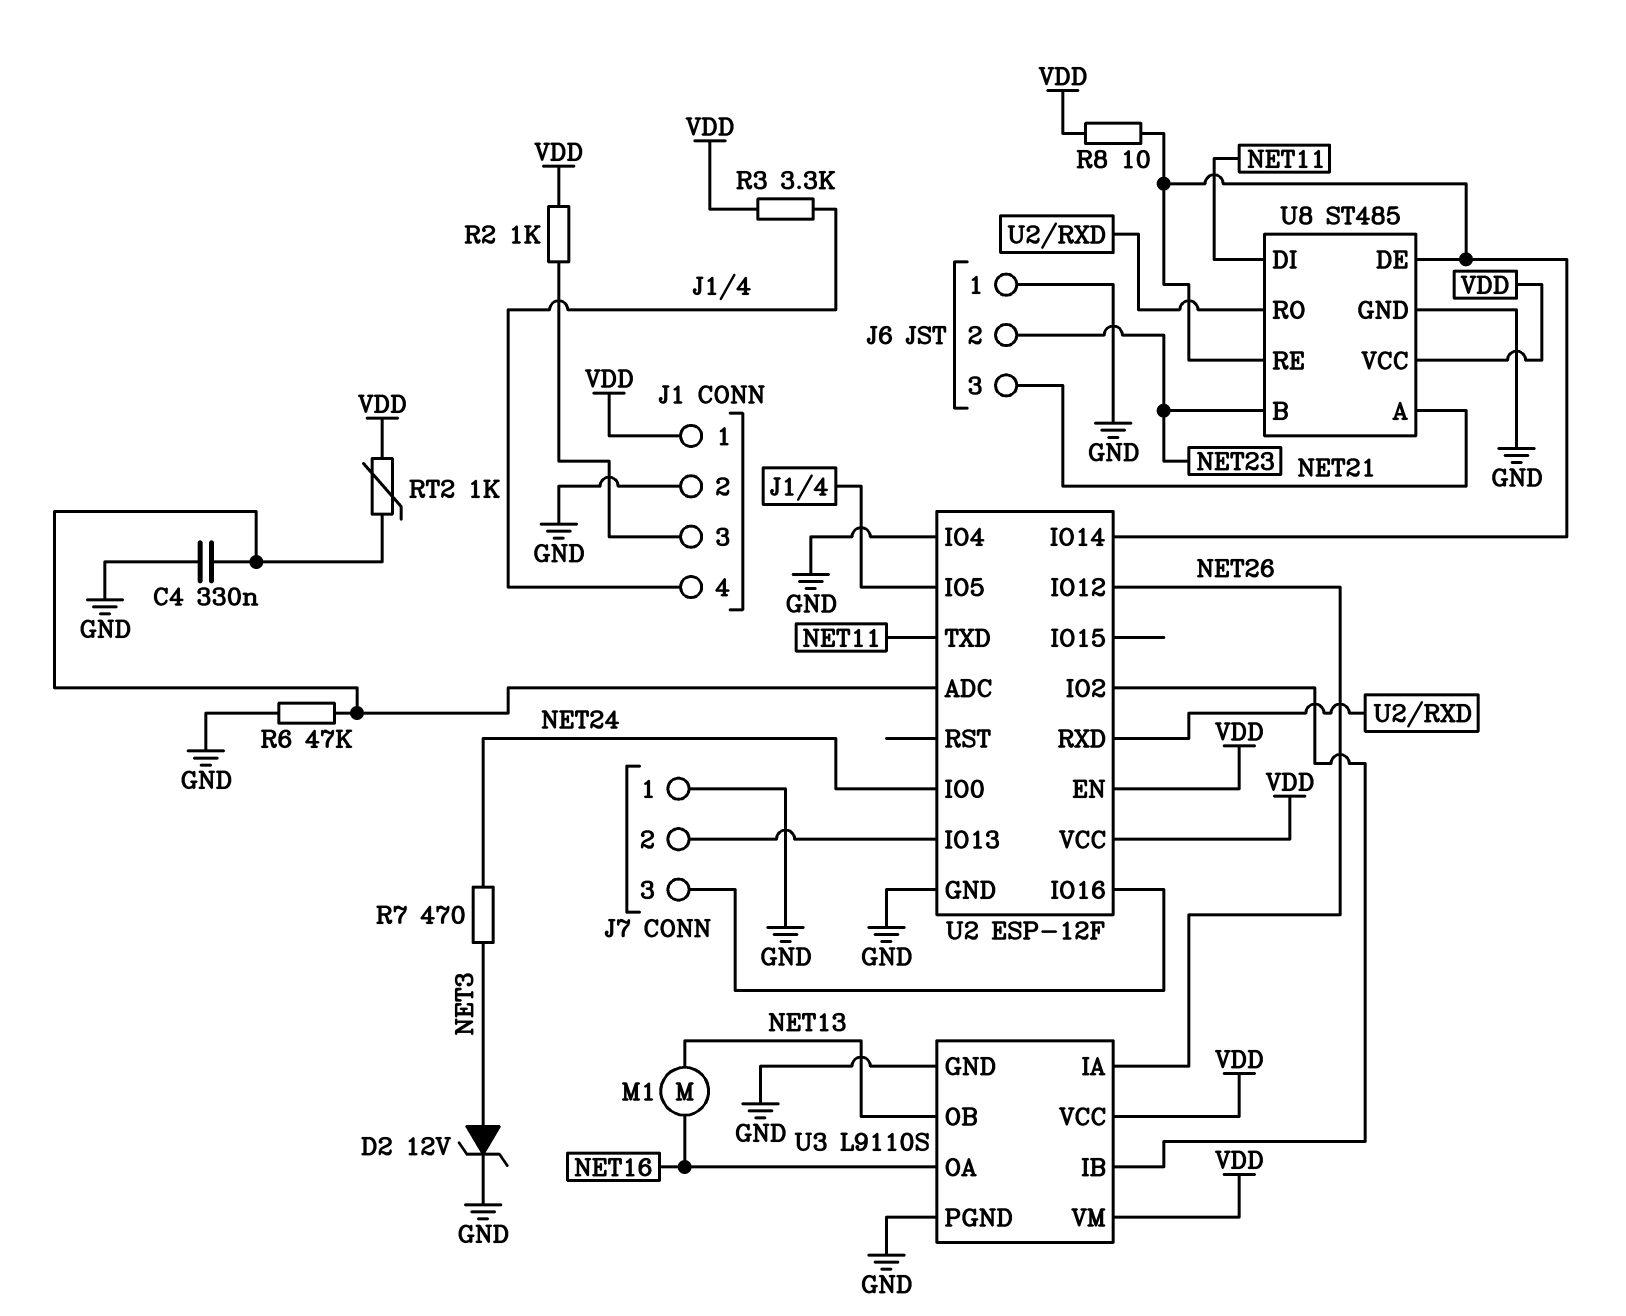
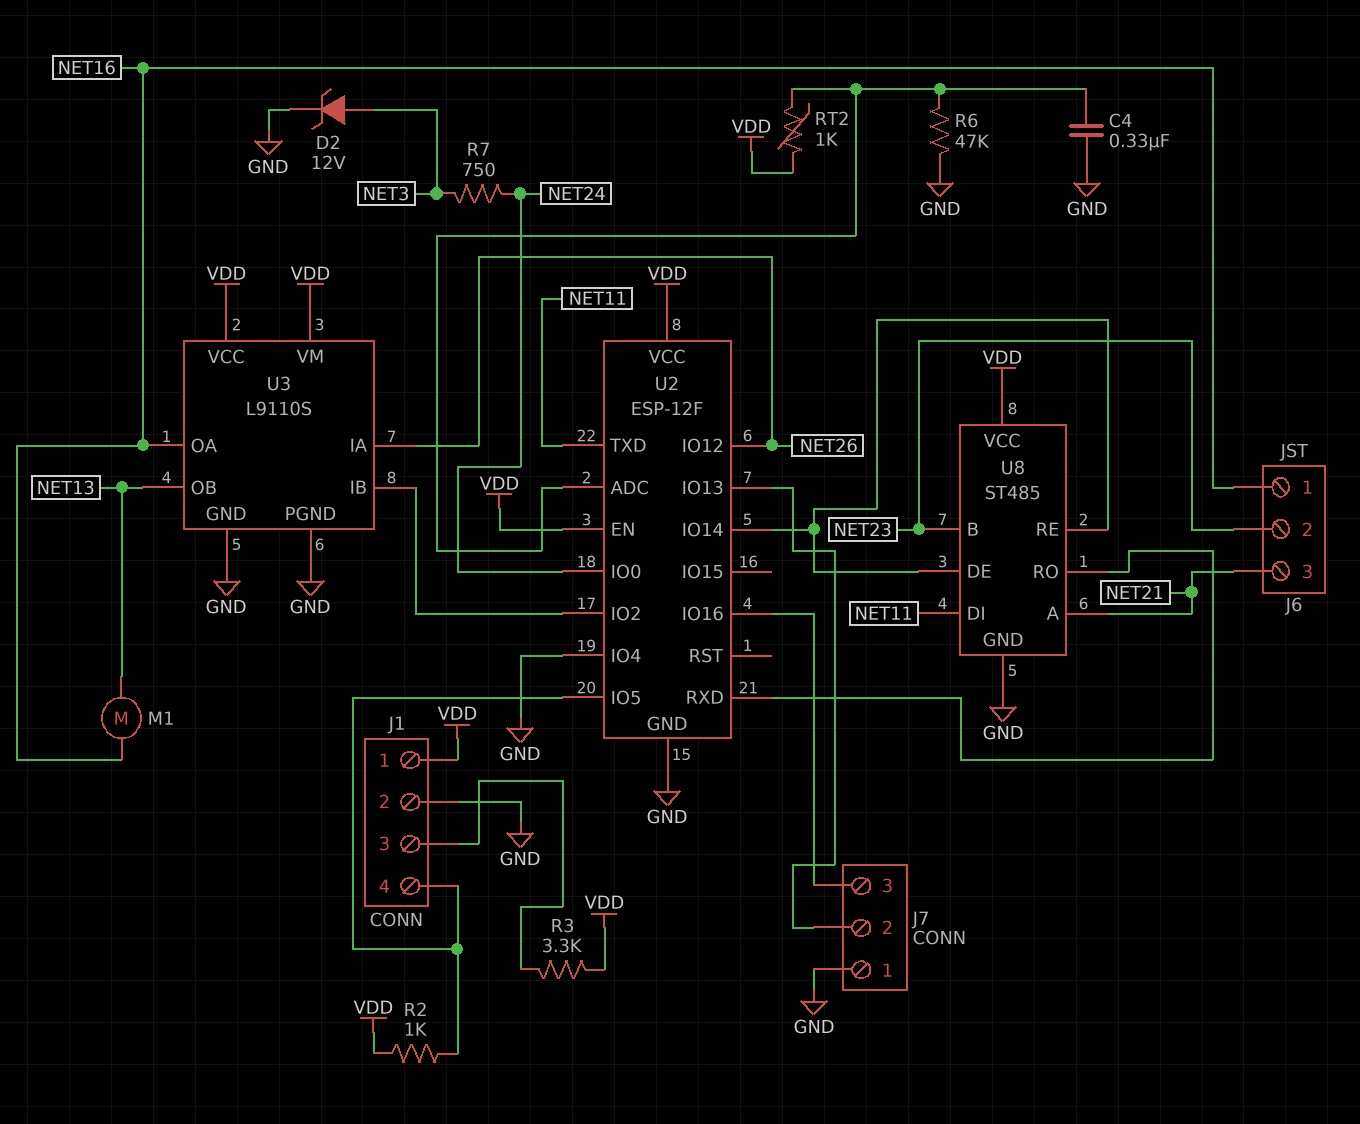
J6 pin 1: GND -> NET16
R2: 1k (J1/3, VDD) -> 1k (J1/4, VDD)
R3: 3.3k (J1/4, VDD) -> 3.3k (J1/3, VDD)
R7: 470 (NET3, NET24) -> 750 (NET3, NET24)
R8: 10 (U2/IO14, VDD) -> none

